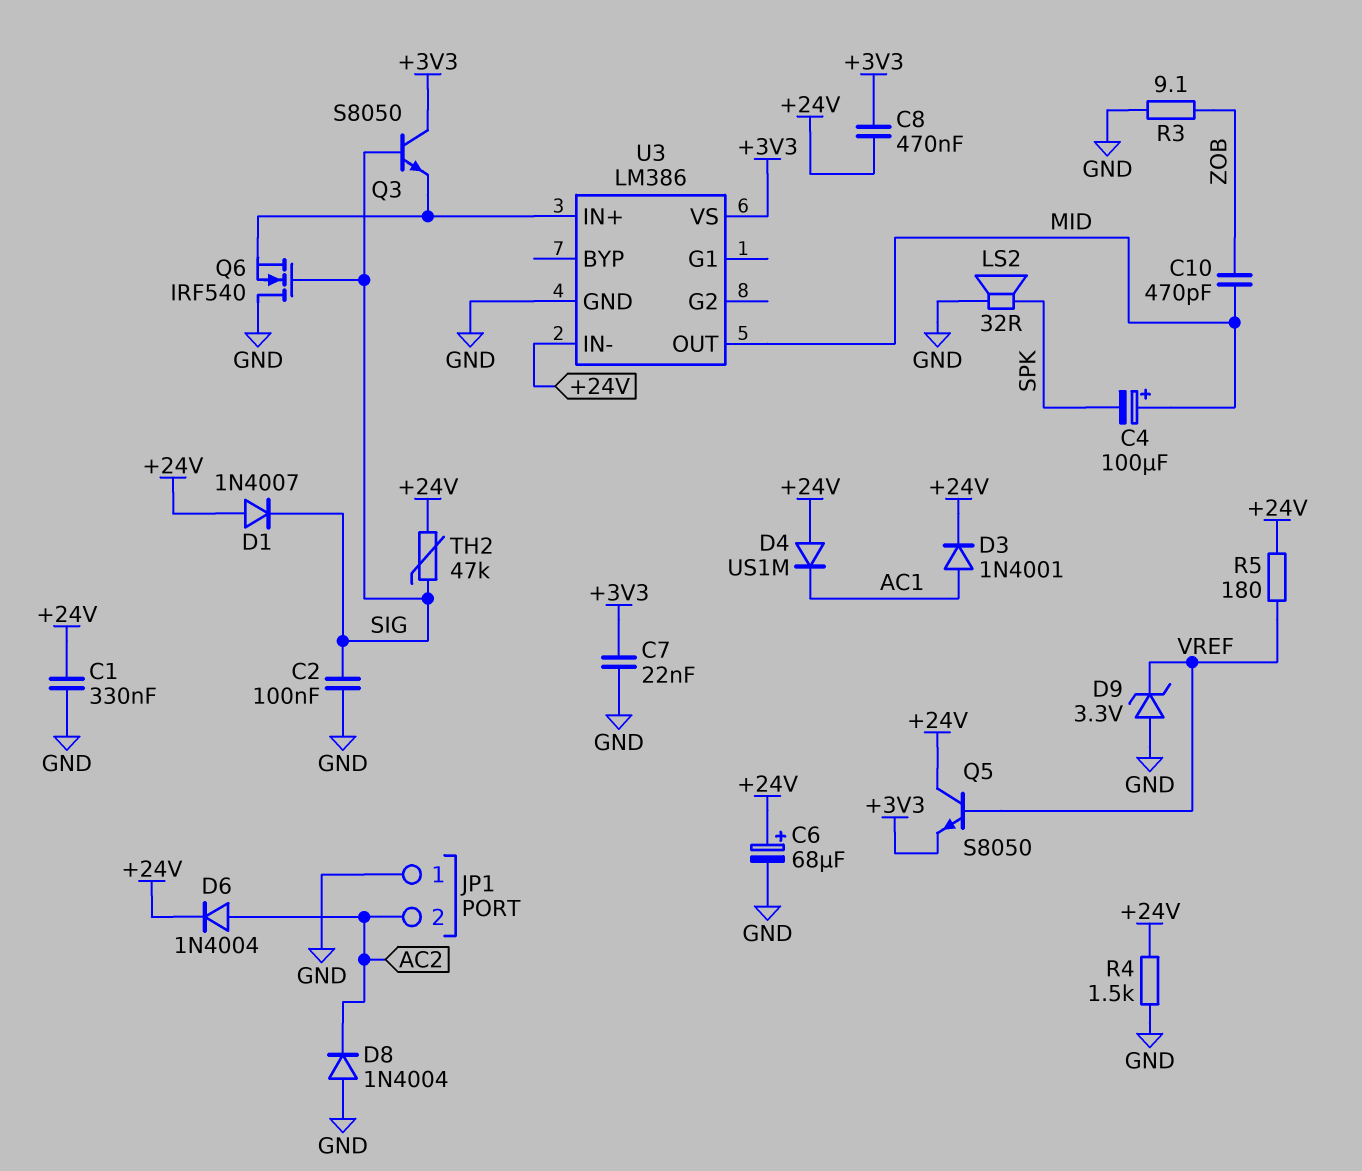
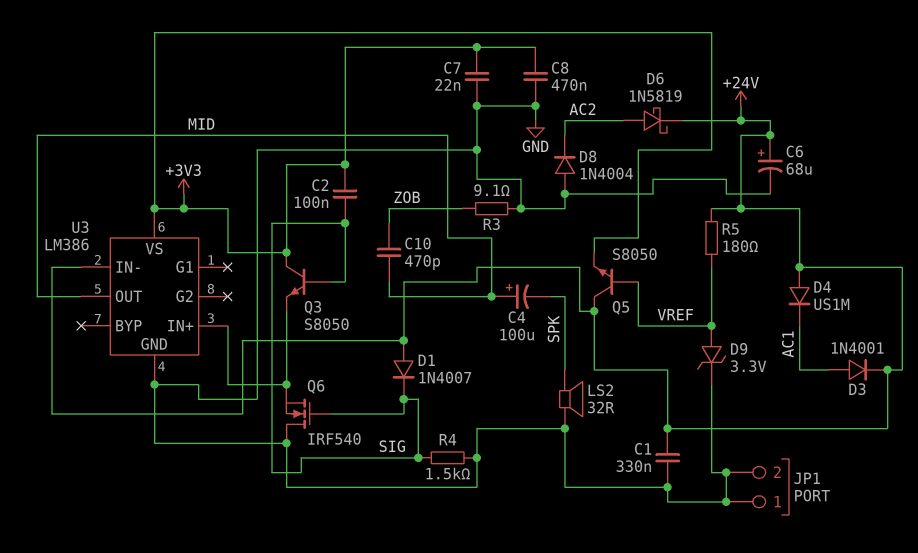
C2: 100nF (GND, SIG) -> 100nF (+3V3, SIG)
C8: 470nF (+3V3, +24V) -> 470nF (+3V3, GND)
D6: diode 1N4004 (A AC2, K +24V) -> schottky 1N5819 (A AC2, K +24V)
D9: zener 3.3V (A GND, K VREF) -> zener 3.3V (A VREF, K GND)
JP1 pin 2: AC2 -> GND
R4: 1.5k (+24V, GND) -> 1.5k (GND, SIG)
TH2: 47k (+24V, SIG) -> none

